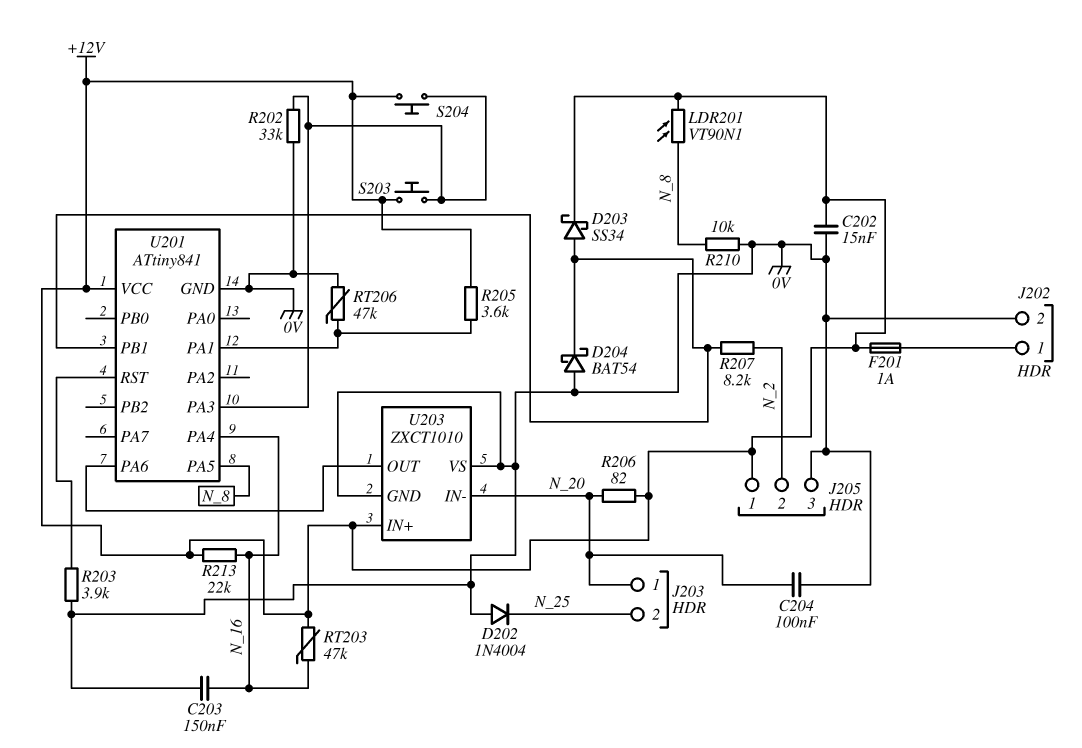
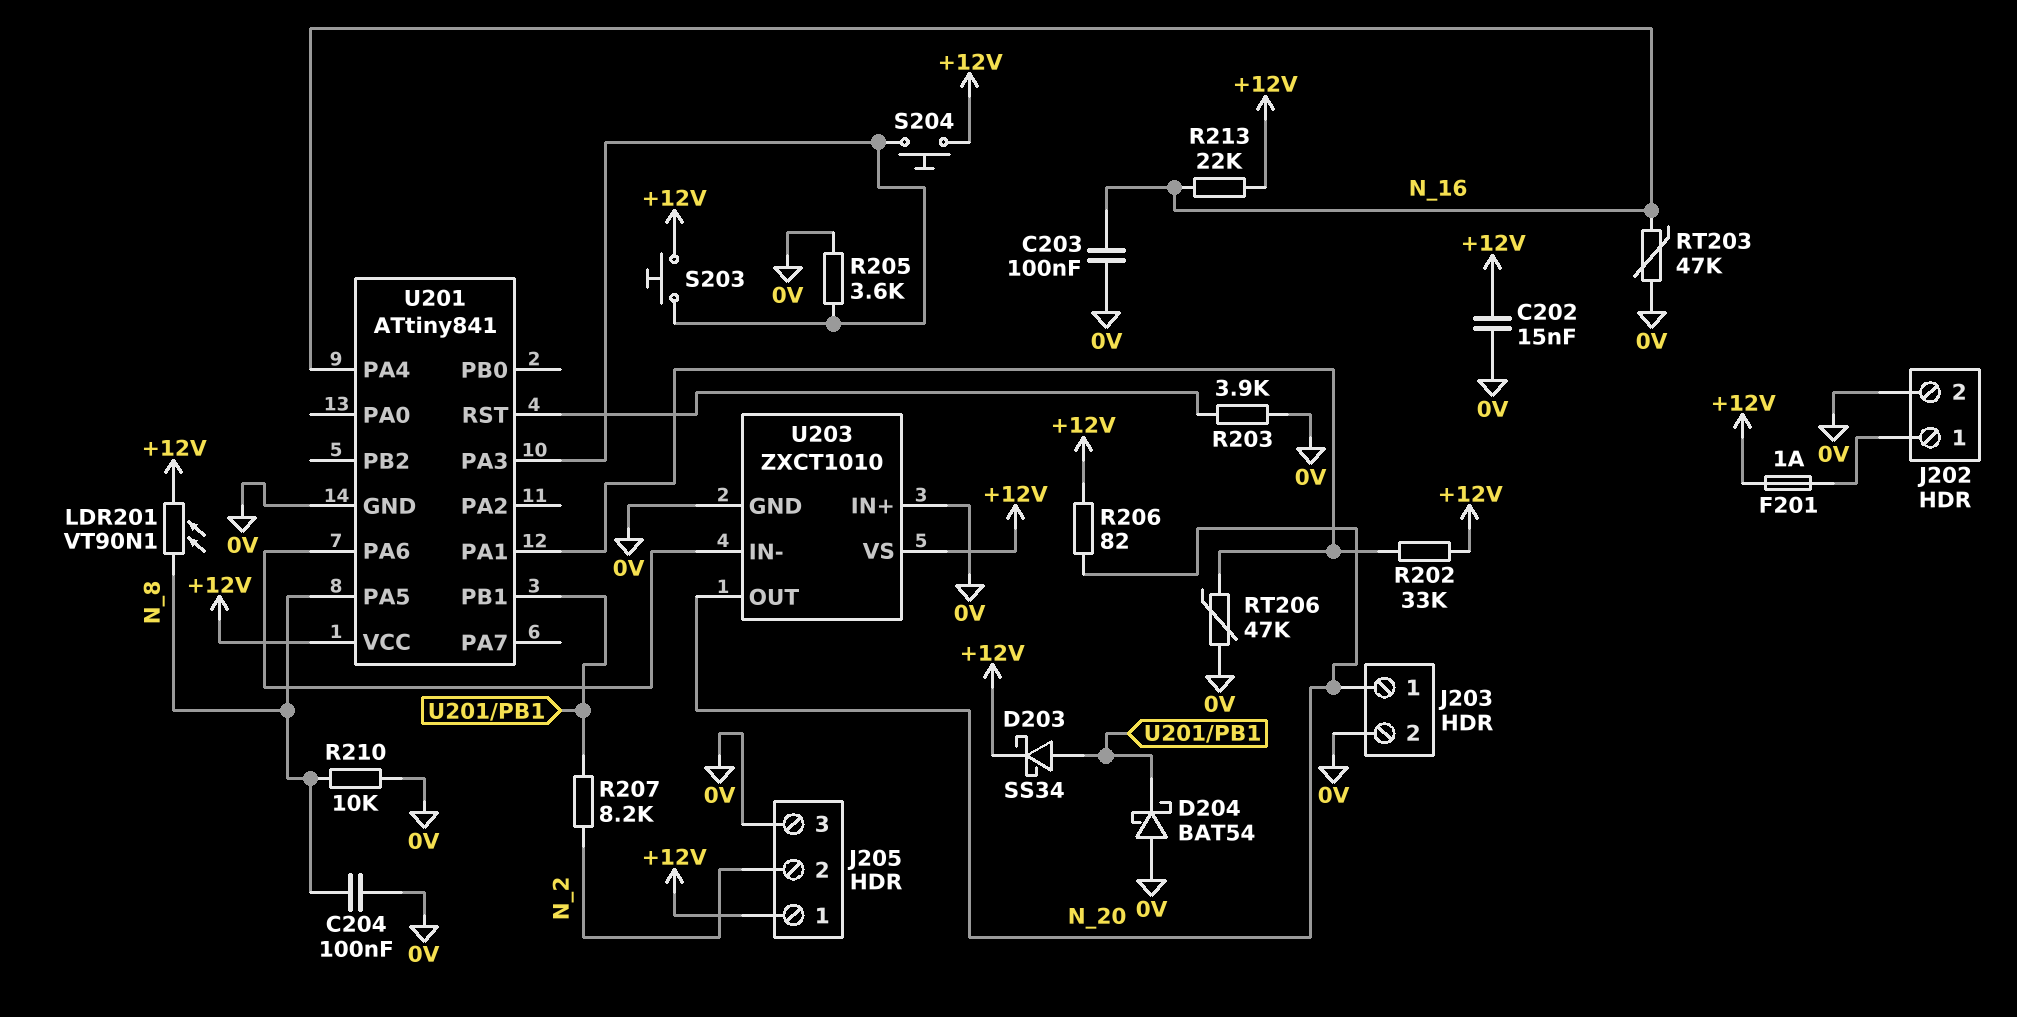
C203: 150nF (0V, N_16) -> 100nF (0V, N_16)
C204: 100nF (0V, N_20) -> 100nF (0V, N_8)
D202: diode 1N4004 (A 0V, K N_25) -> none
J203 pin 2: N_25 -> 0V
R202: 33k (0V, U201/PA3) -> 33k (+12V, U201/PA1)
R205: 3.6k (+12V, U201/PA1) -> 3.6k (0V, U201/PA3)
RT203: 47k (+12V, N_16) -> 47k (0V, N_16)
U203 pin IN+: +12V -> 0V
U203 pin IN-: N_20 -> U201/PA6
U203 pin OUT: U201/PA6 -> N_20
U203 pin VS: 0V -> +12V

